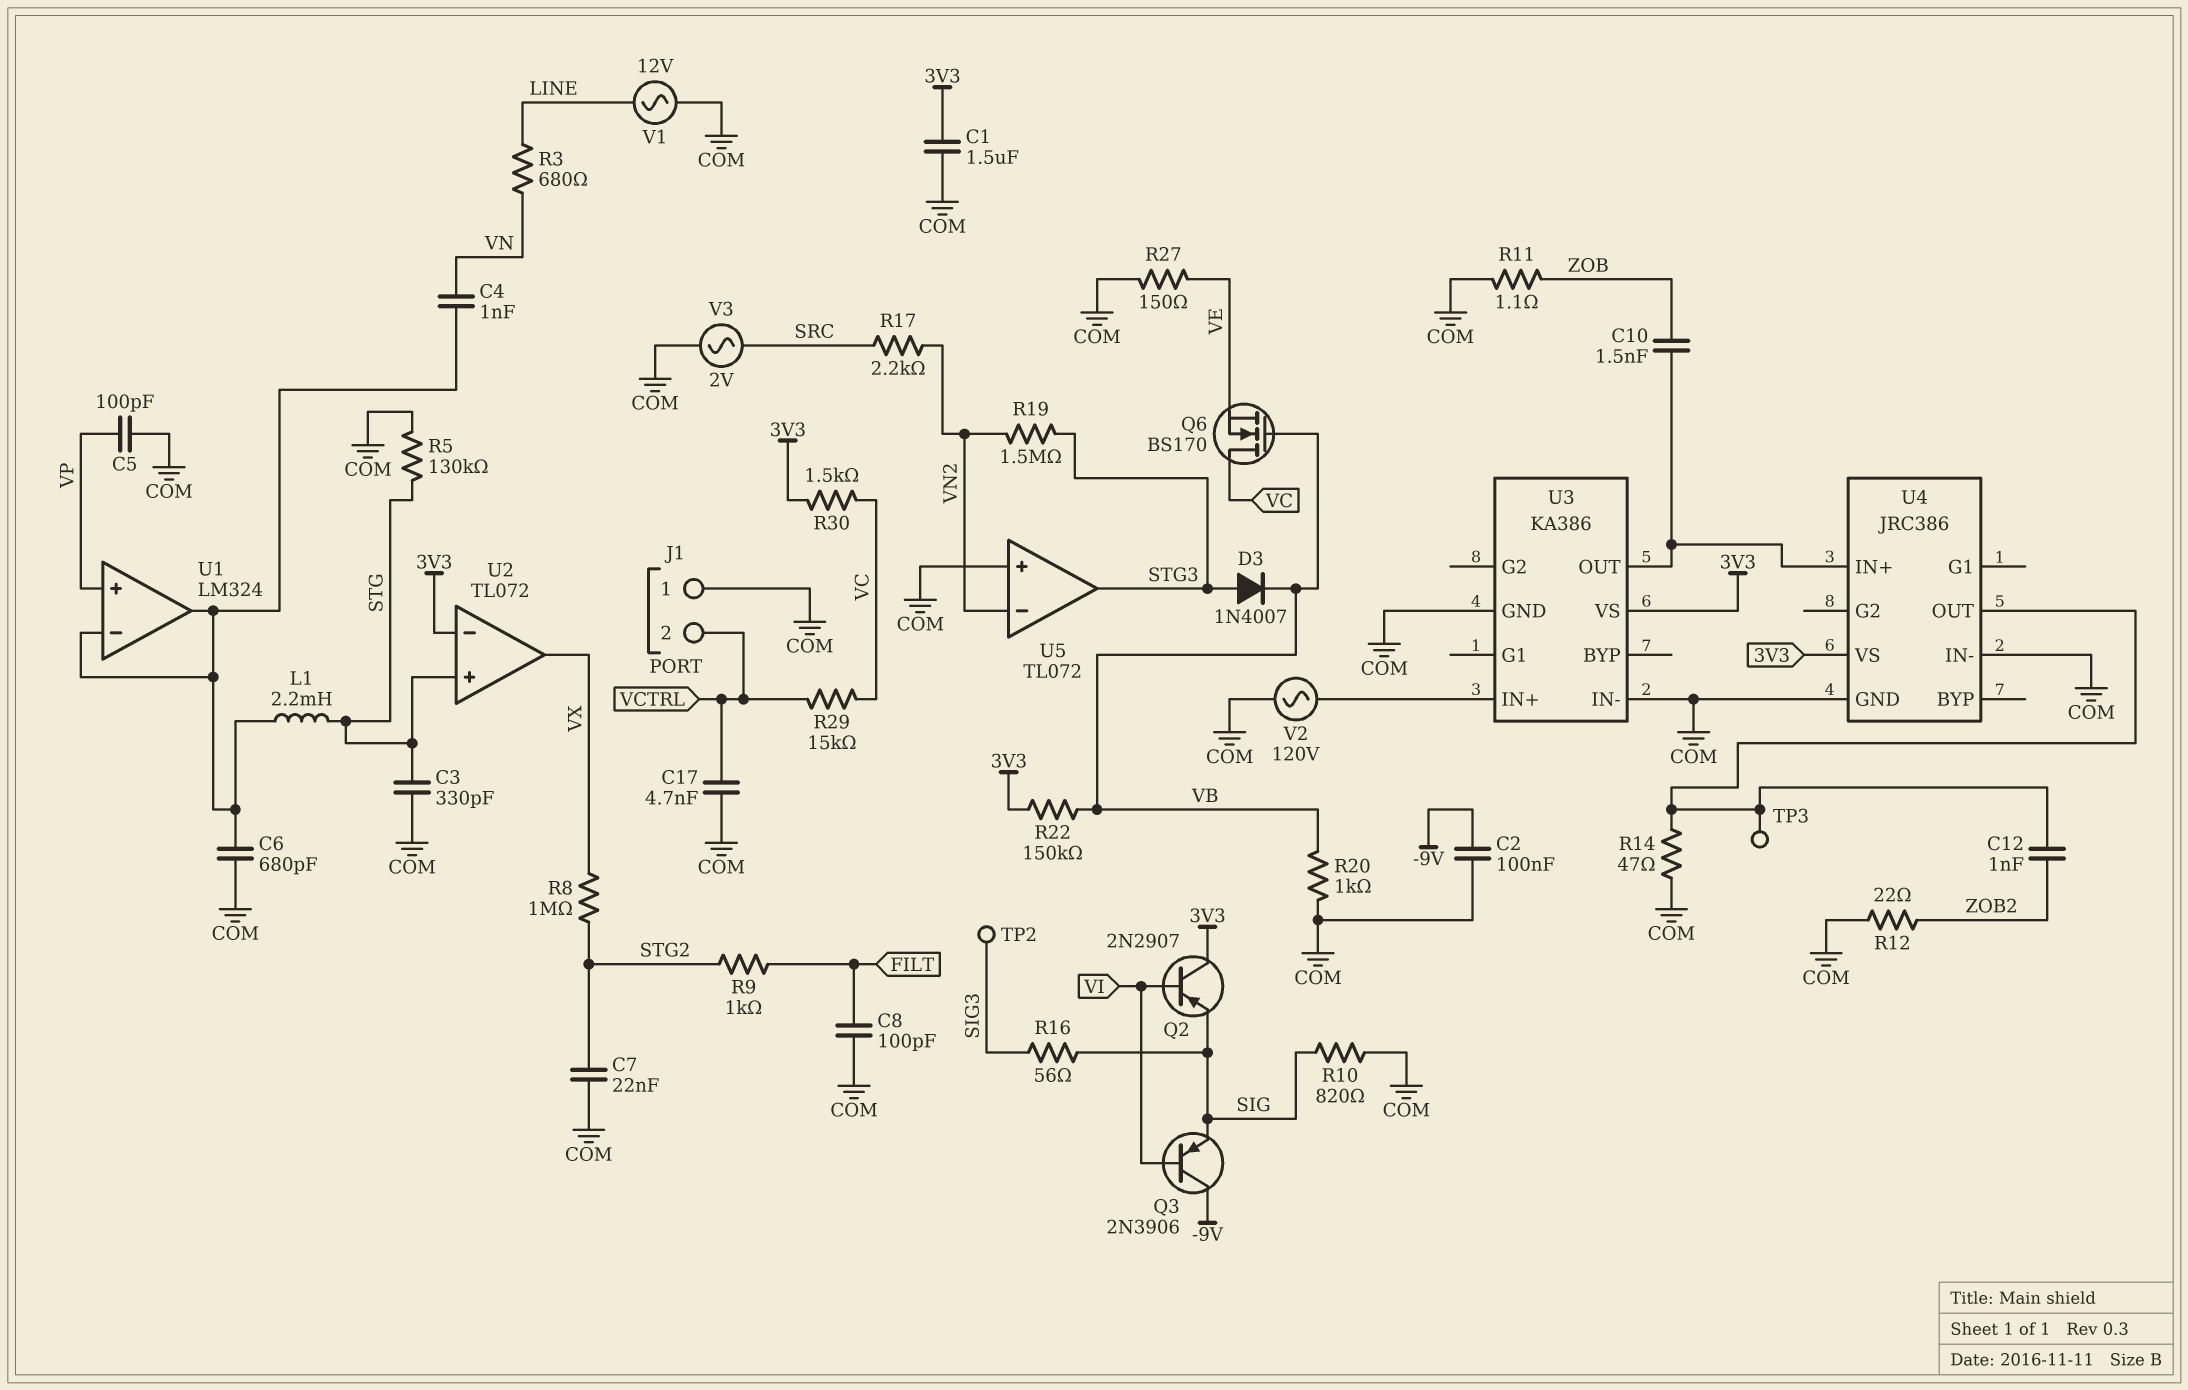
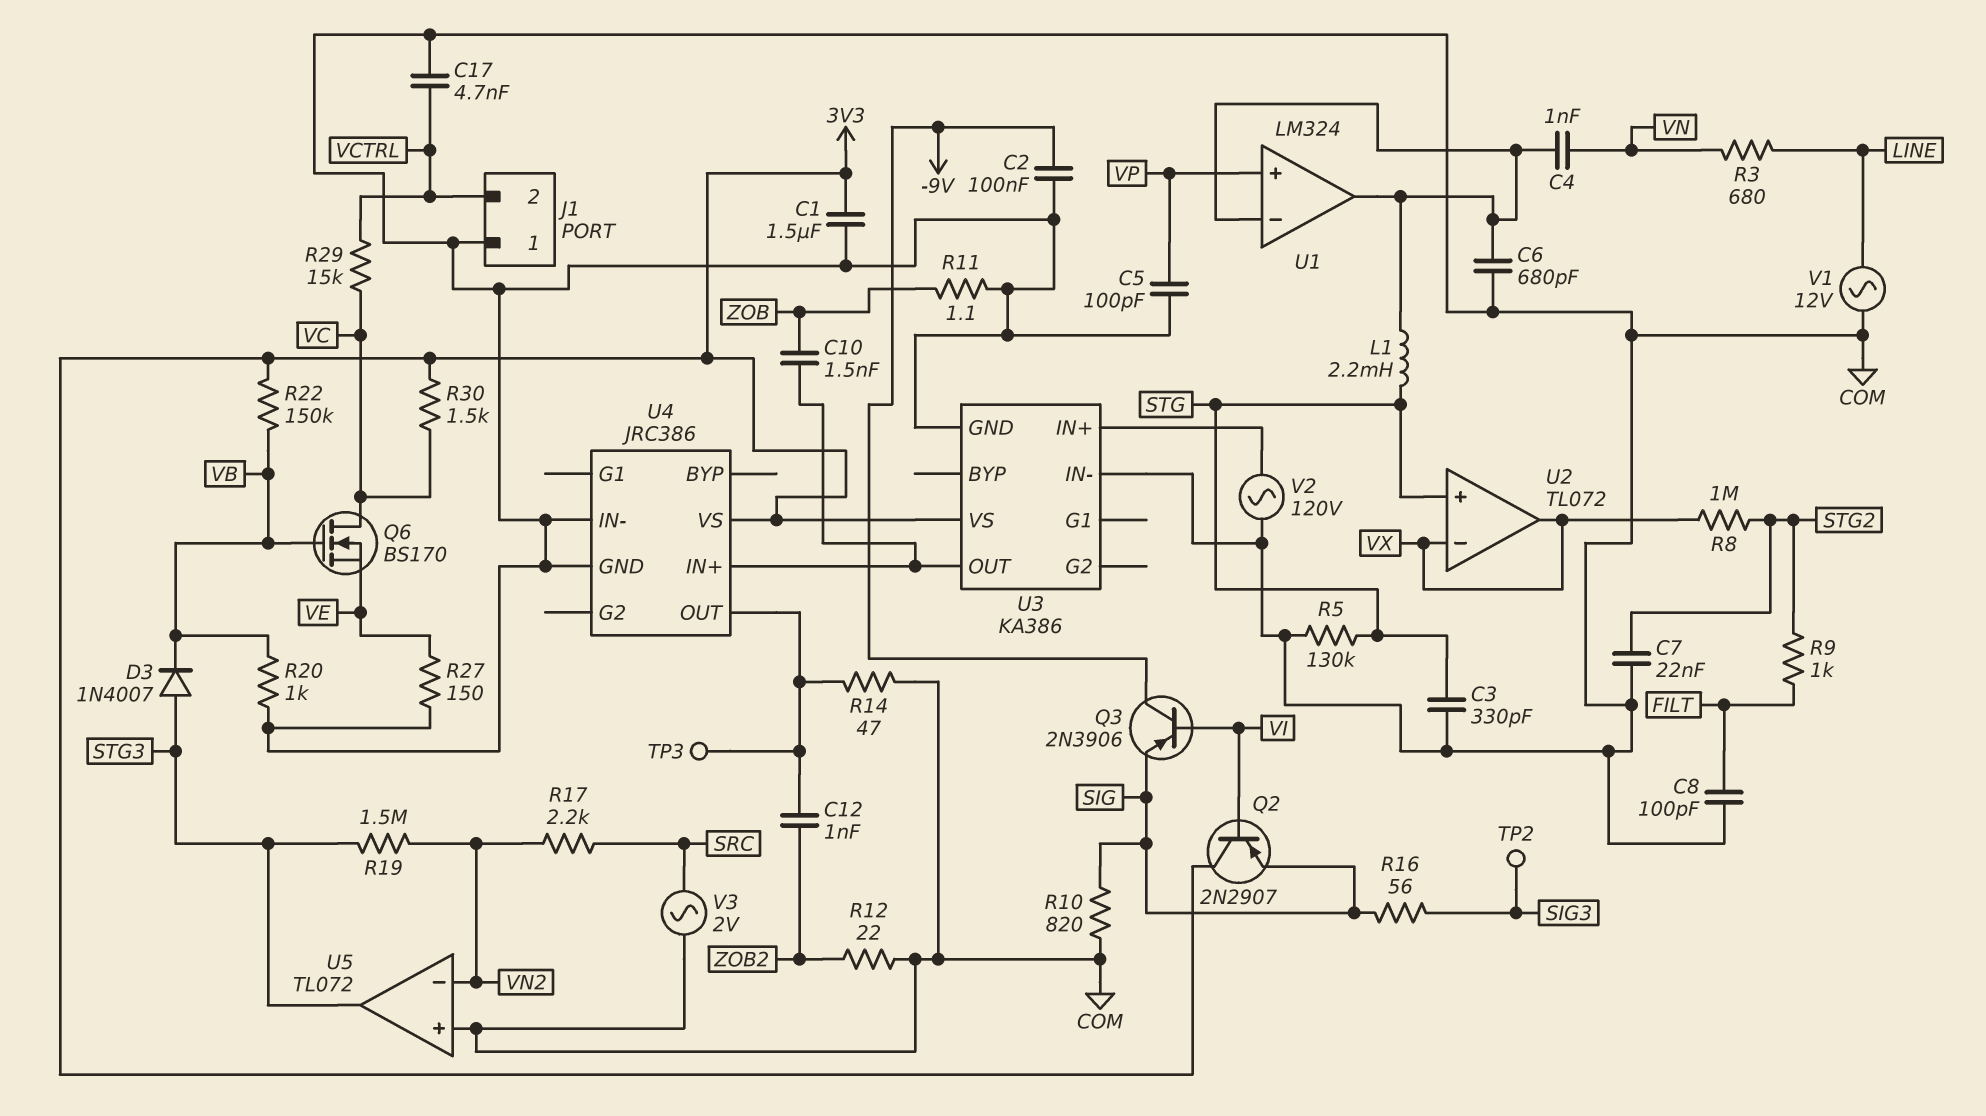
U2 pin in-: 3V3 -> VX

